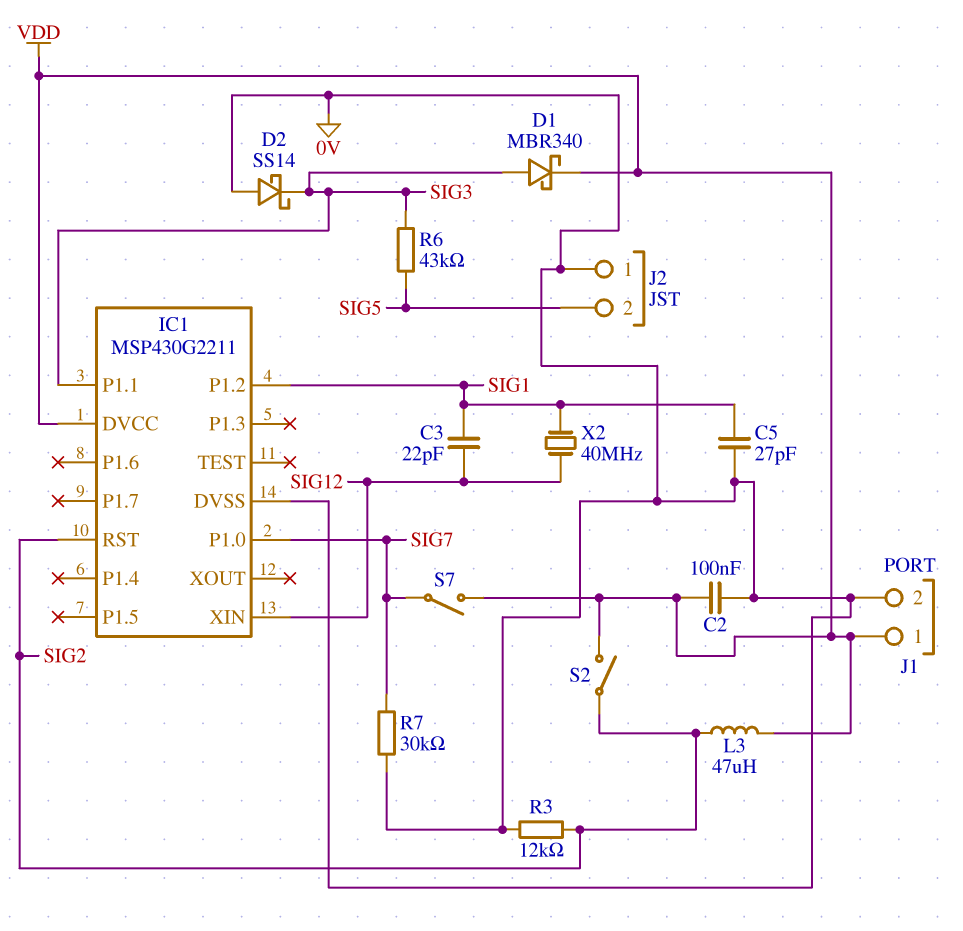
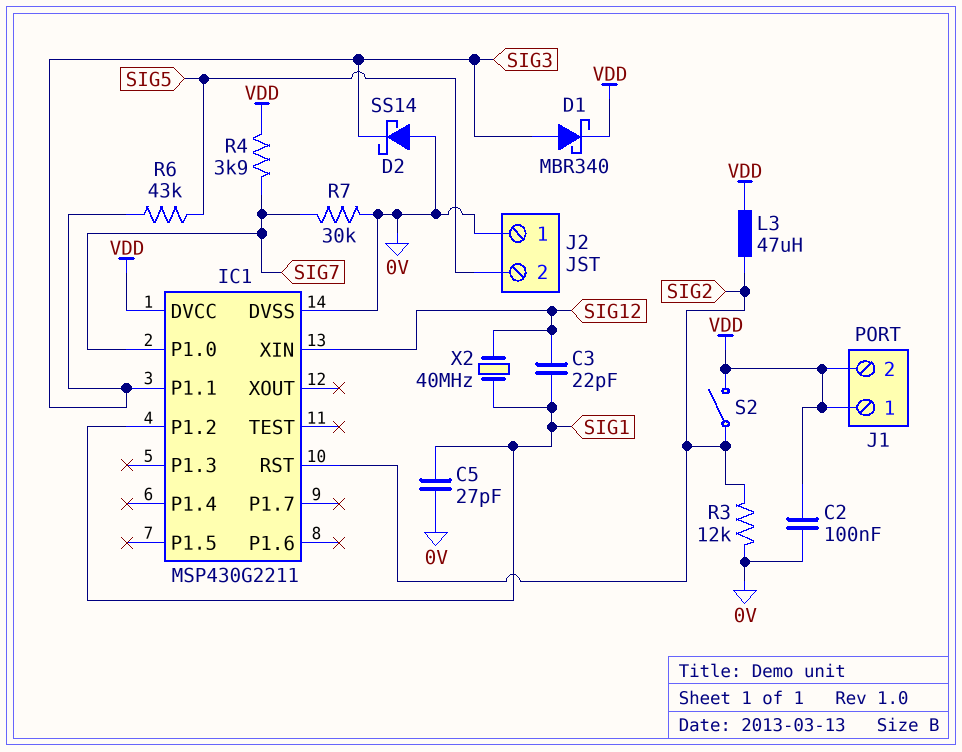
J1 pin 2: 0V -> VDD
R4: none -> 3.9k (SIG7, VDD)
S7: switch (SIG7, VDD) -> none

